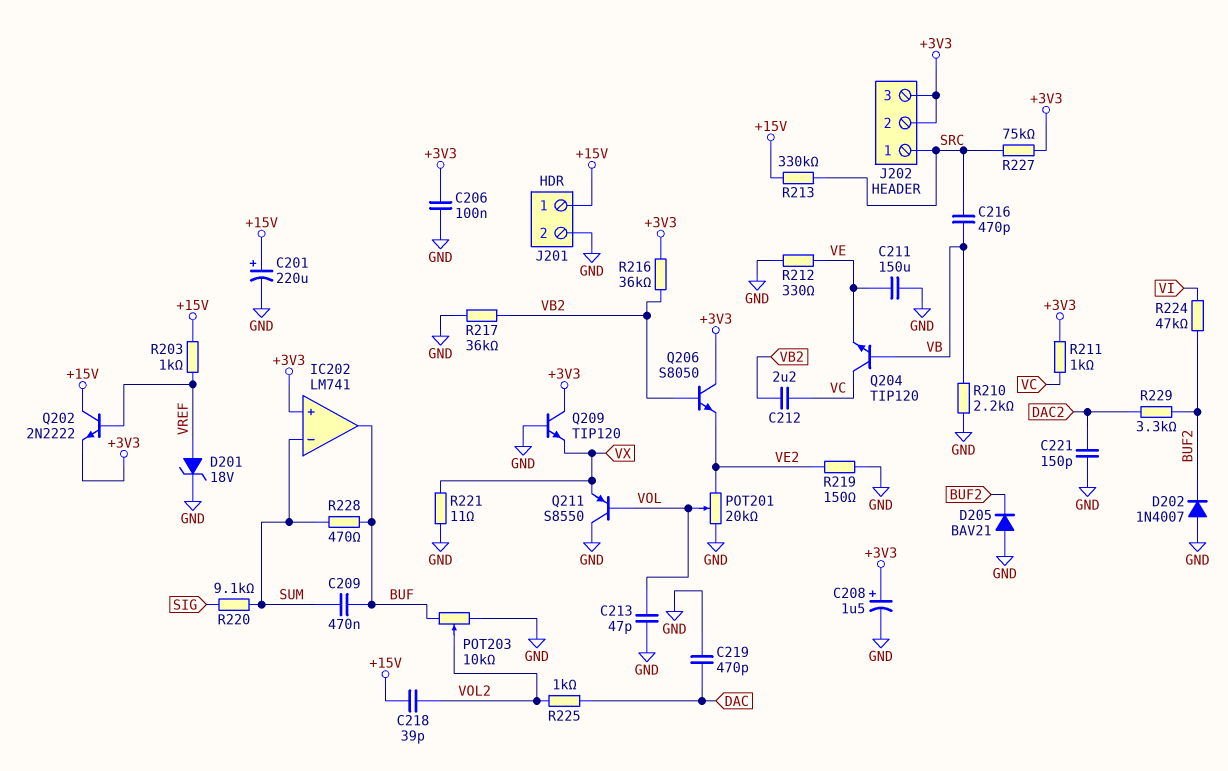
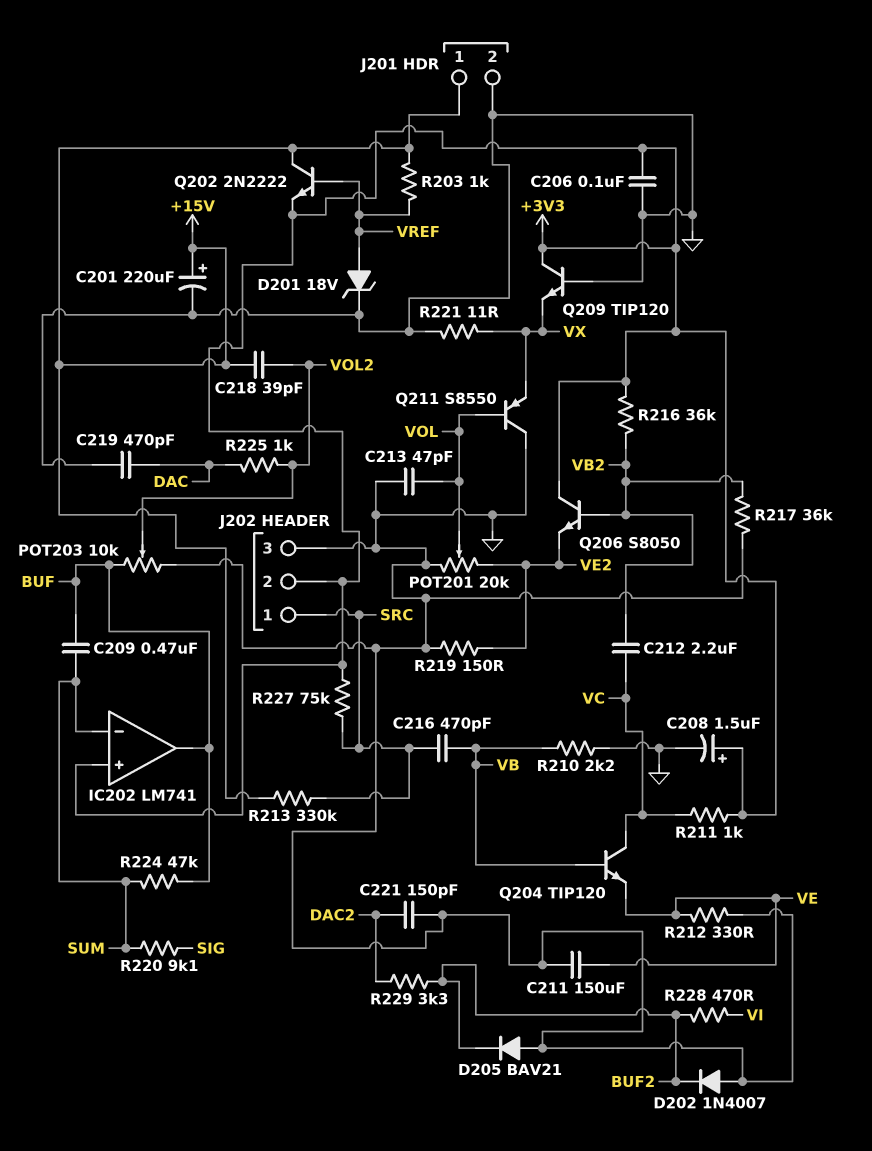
J202 pin 3: +3V3 -> GND
R224: 47k (BUF2, VI) -> 47k (BUF, SUM)
R228: 470 (BUF, SUM) -> 470 (BUF2, VI)

